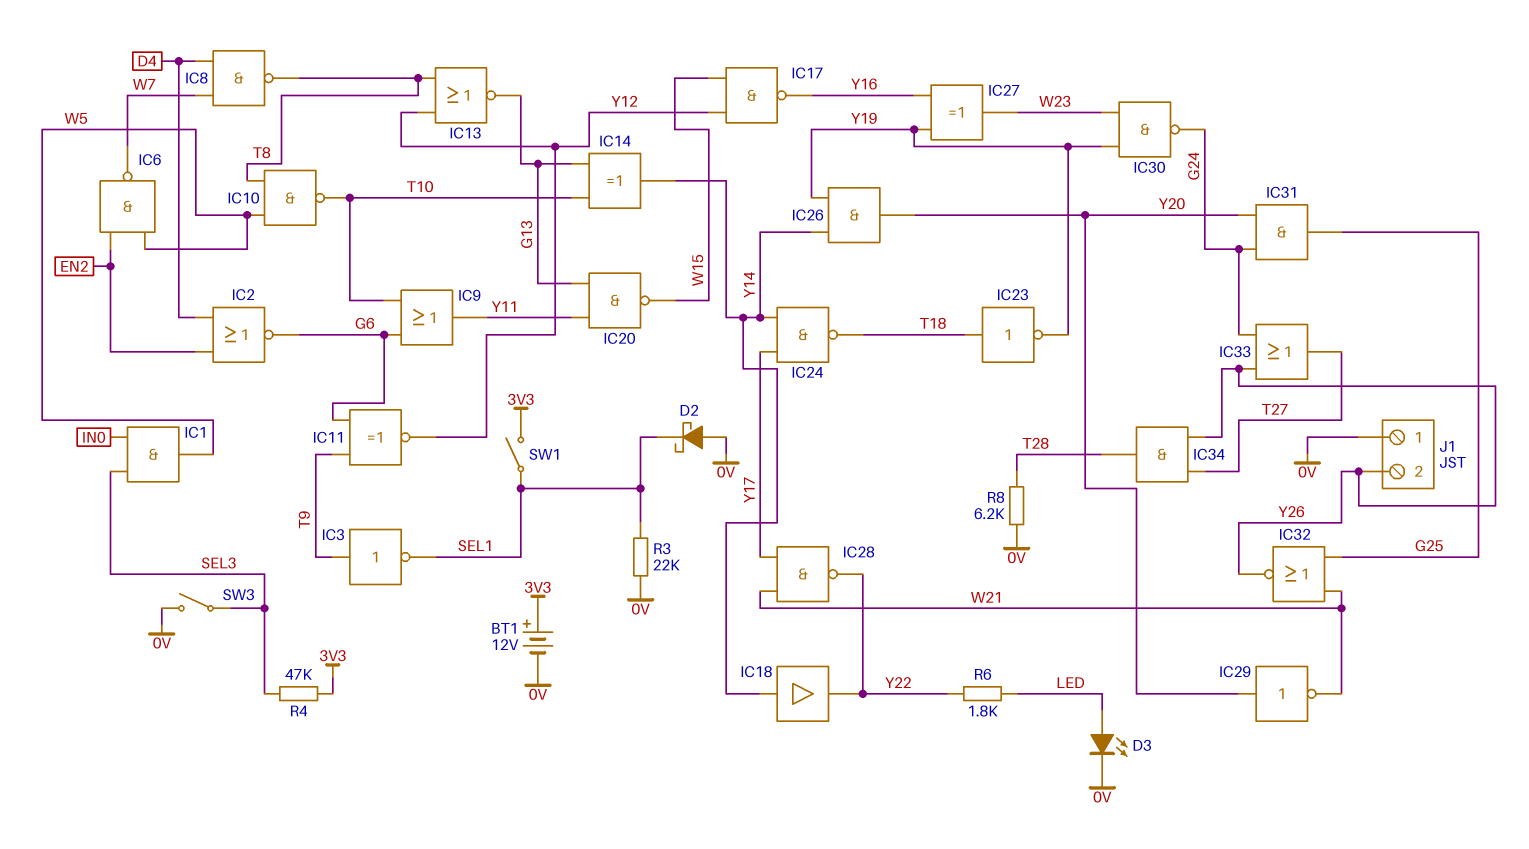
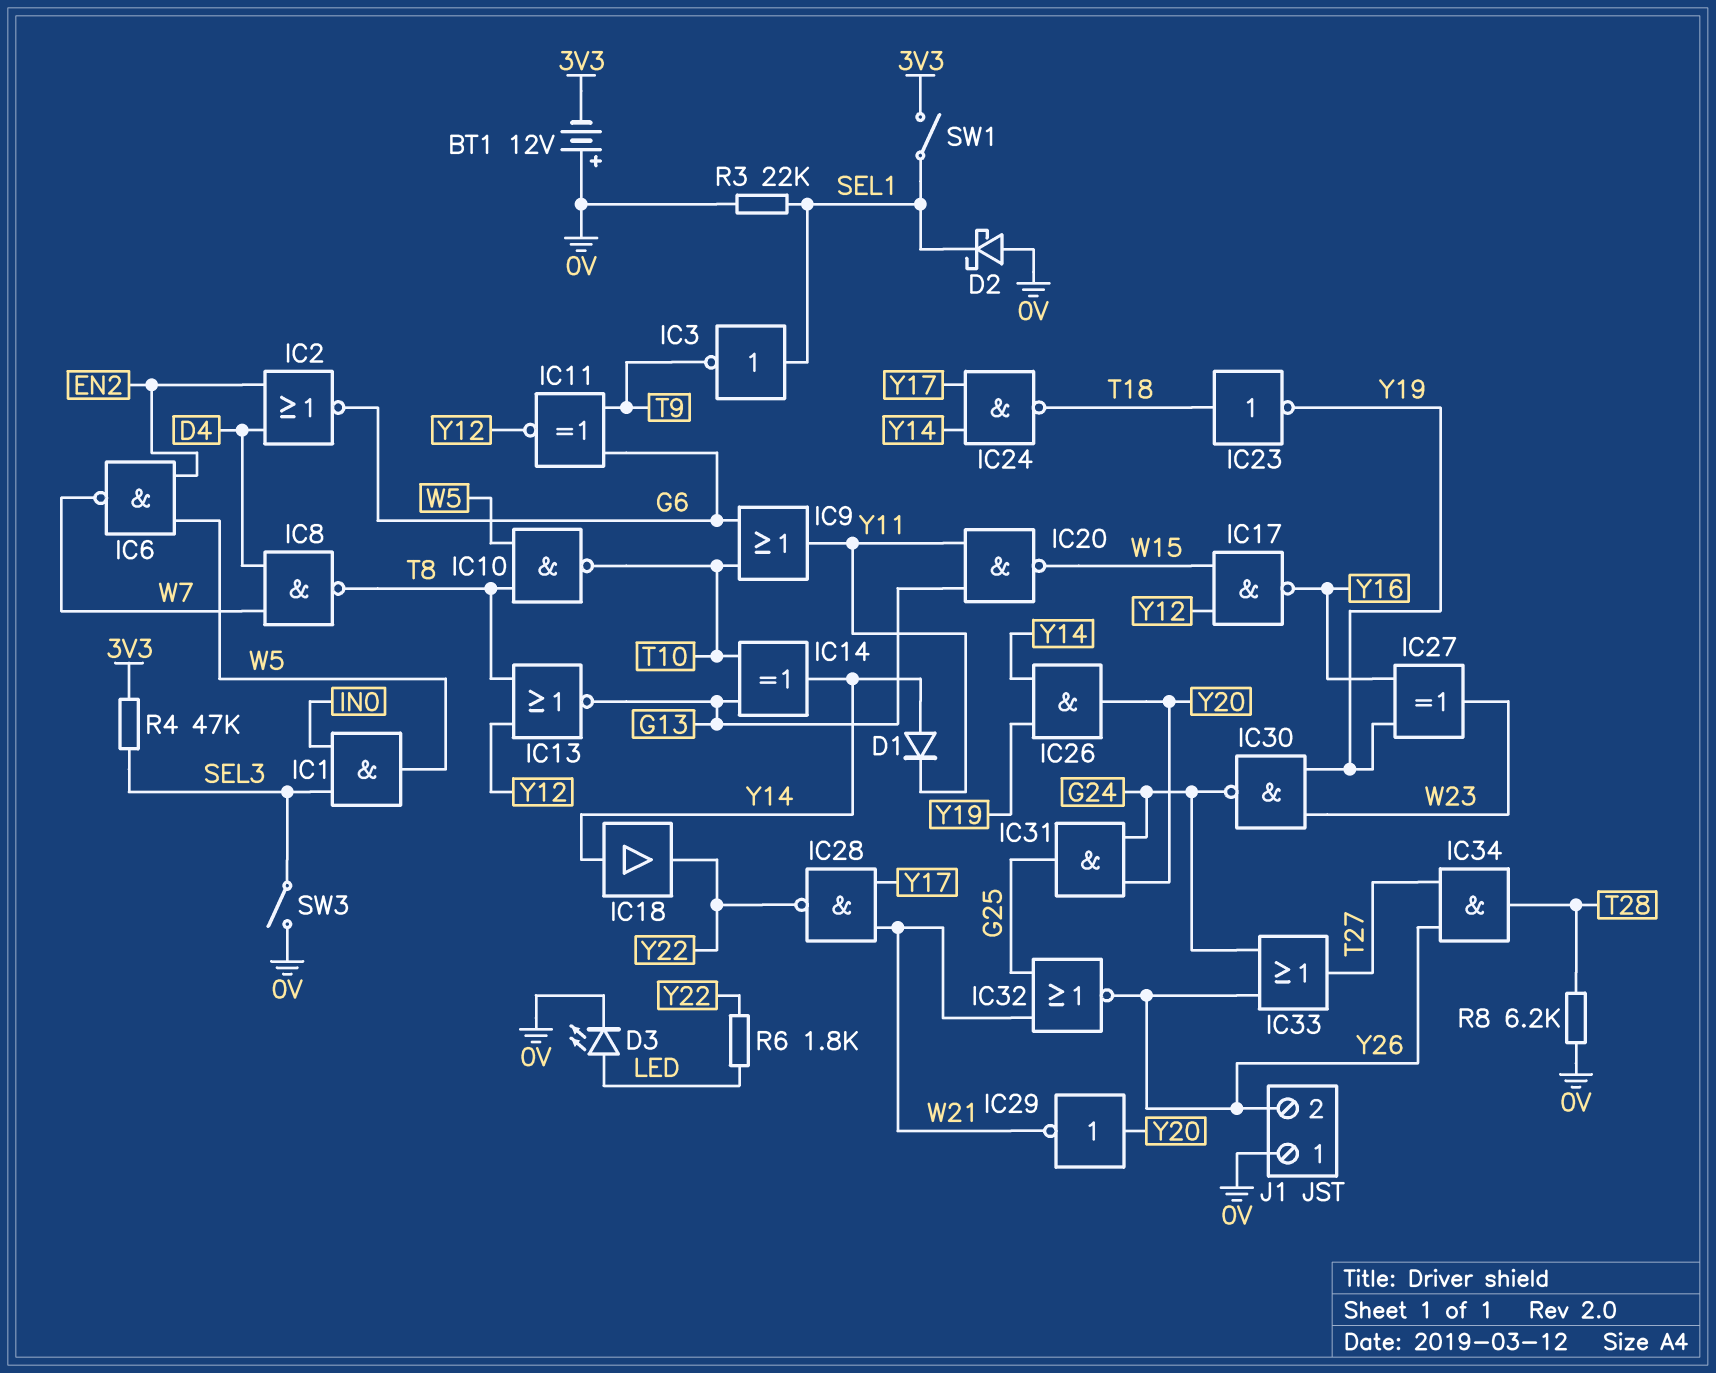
BT1: 12V (plus 3V3, minus 0V) -> 12V (plus 0V, minus 3V3)
D1: none -> diode (A Y14, K Y11)
IC3: NOT (in T9, out SEL1) -> NOT (in SEL1, out T9)

